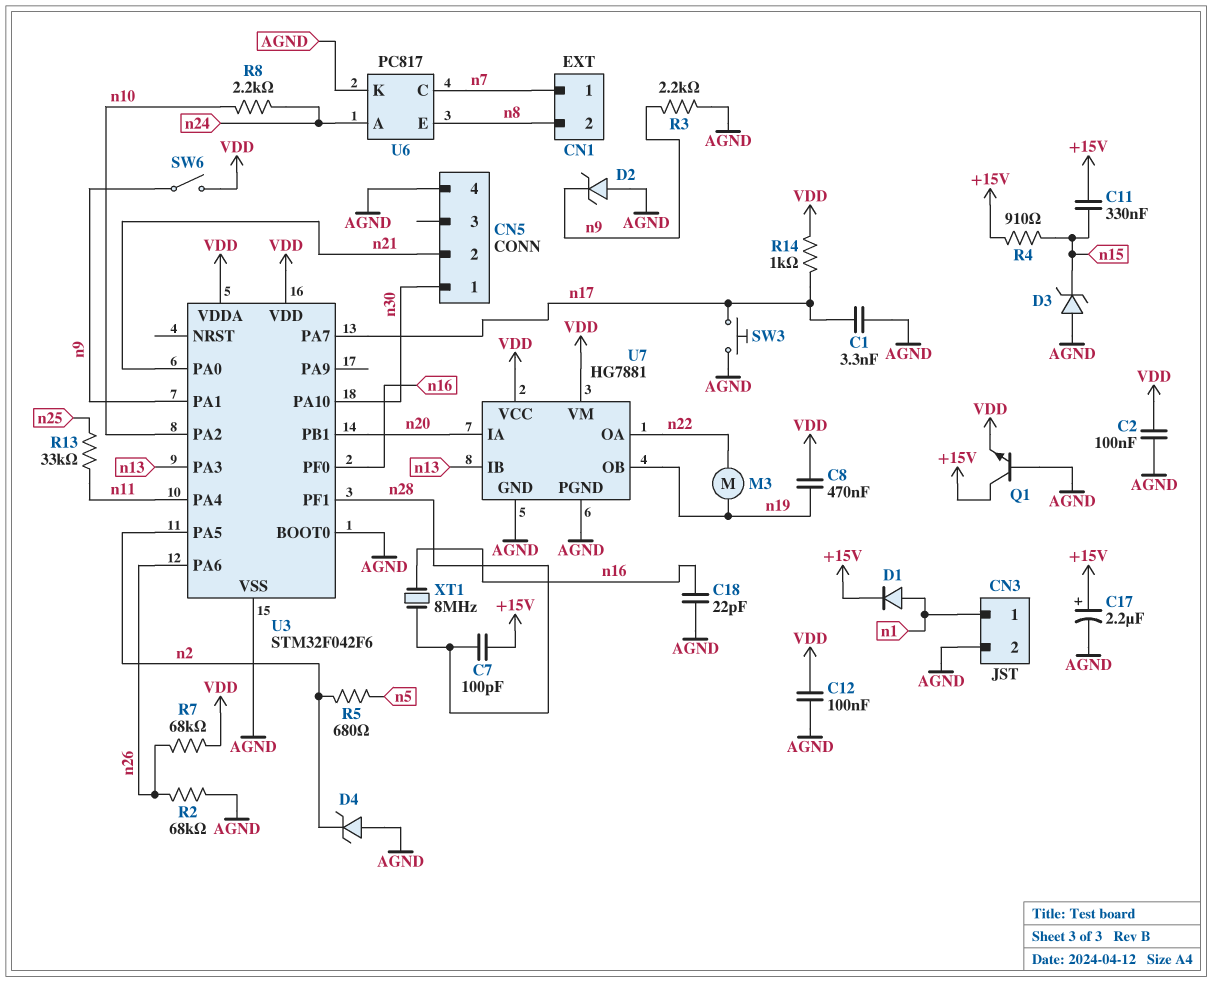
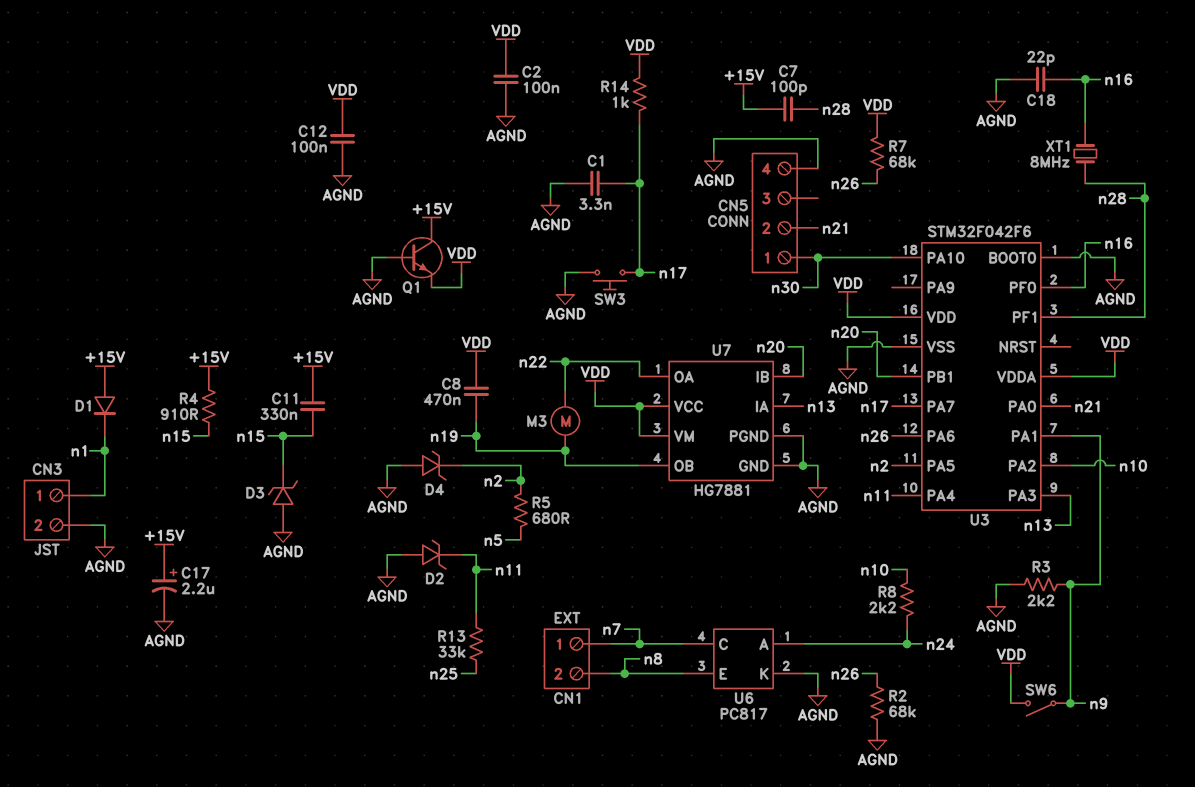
D1: diode (A n1, K +15V) -> diode (A +15V, K n1)
D2: zener (A AGND, K n9) -> zener (A AGND, K n11)
U7 pin IA: n20 -> n13
U7 pin IB: n13 -> n20

